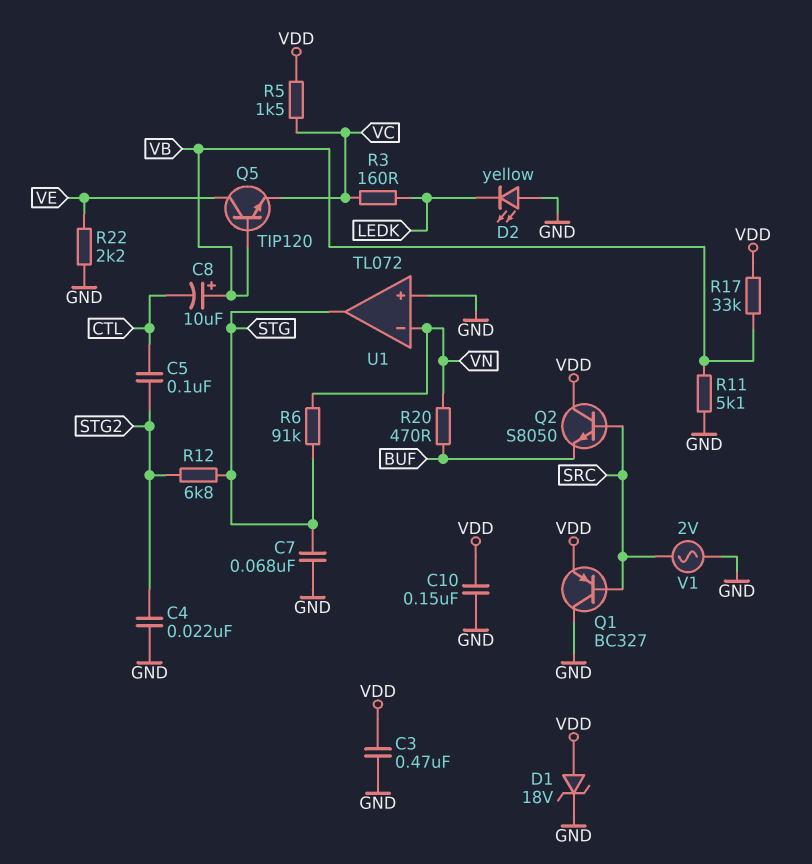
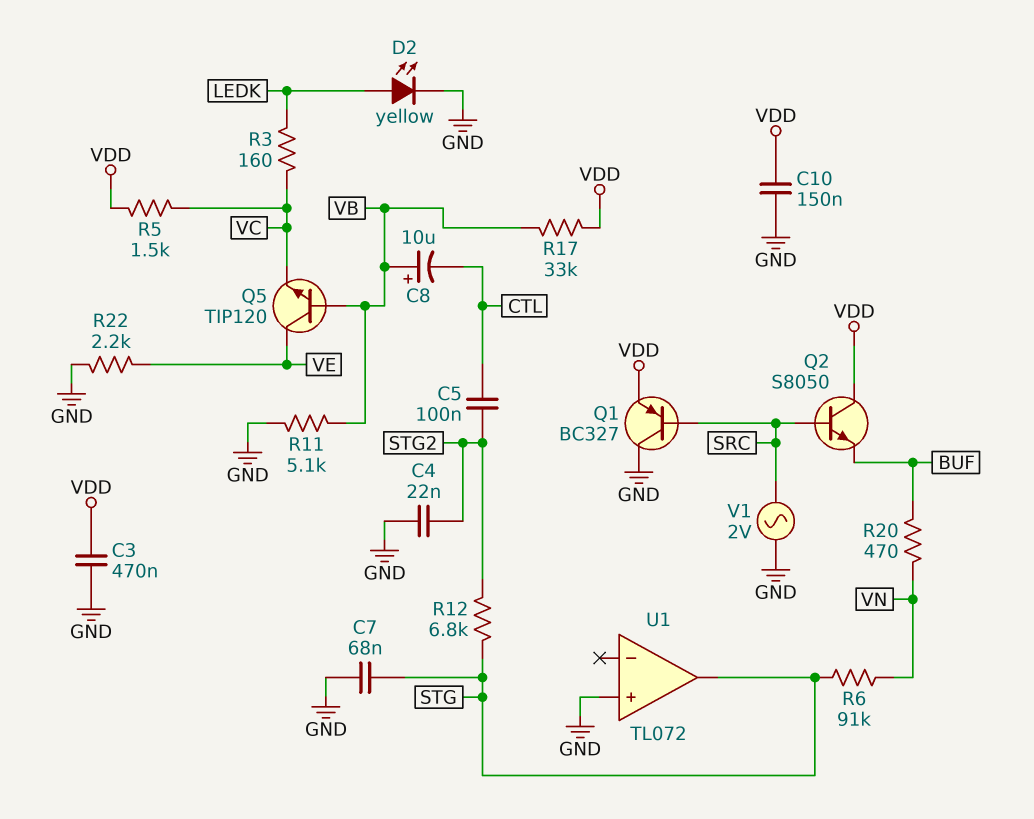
D1: zener 18V (A VDD, K GND) -> none
D2: LED yellow (A GND, K LEDK) -> LED yellow (A LEDK, K GND)
U1 pin in-: VN -> none

